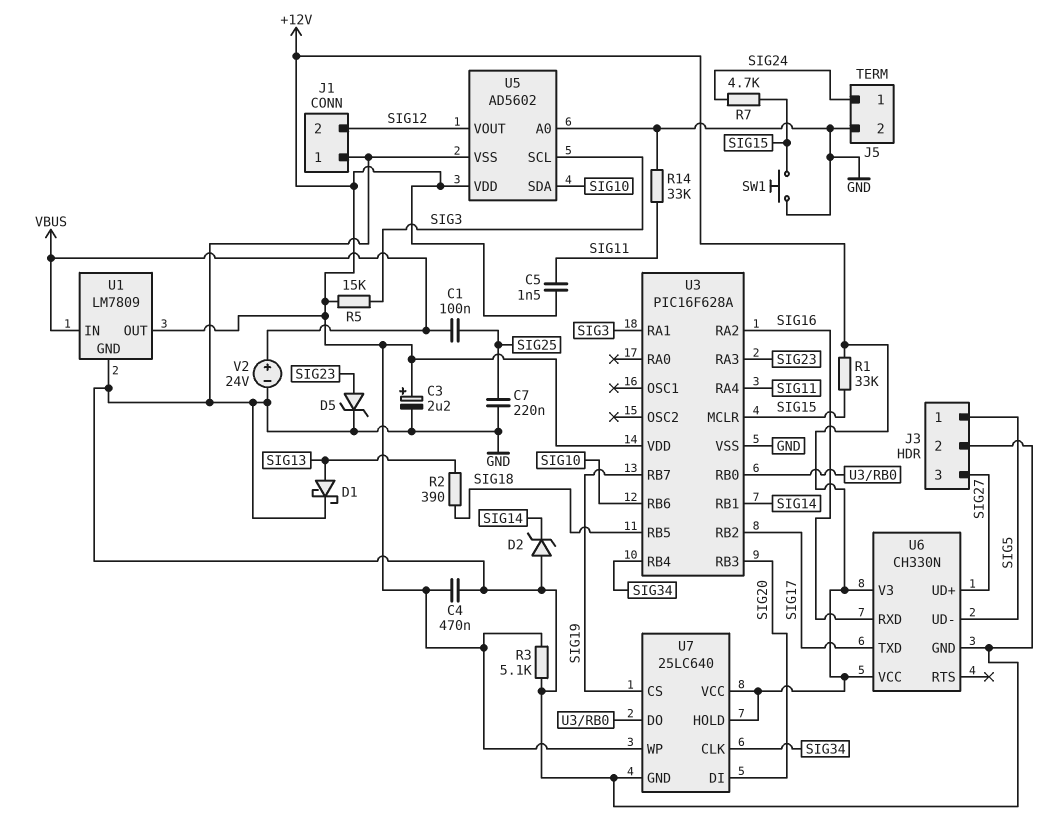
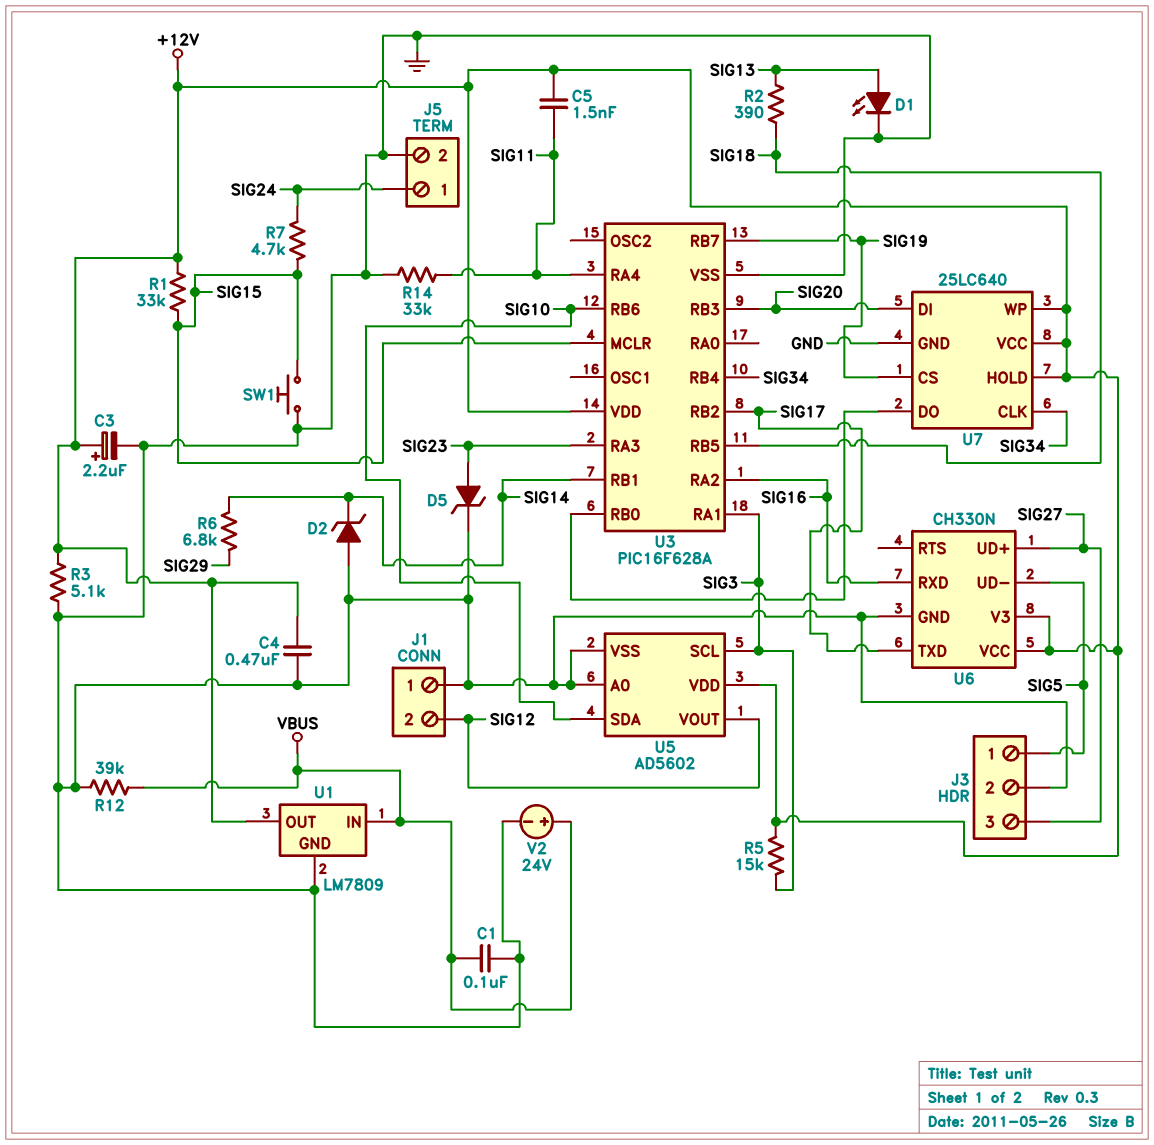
C1: 100nF (SIG25, VBUS) -> 100nF (GND, VBUS)
C7: 220nF (GND, SIG25) -> none
D1: schottky (A SIG13, K GND) -> LED (A SIG13, K GND)
R6: none -> 6.8k (SIG14, SIG29)
R12: none -> 39k (GND, VBUS)

